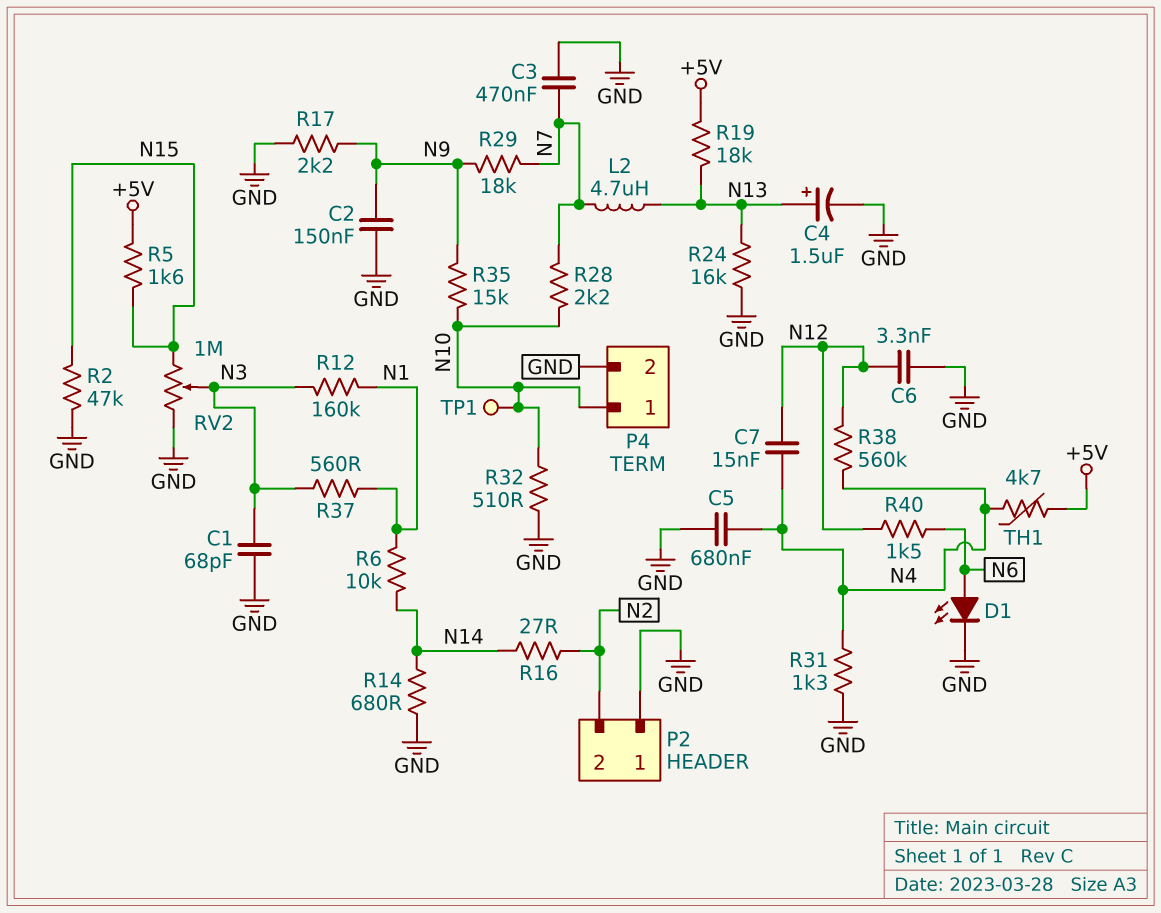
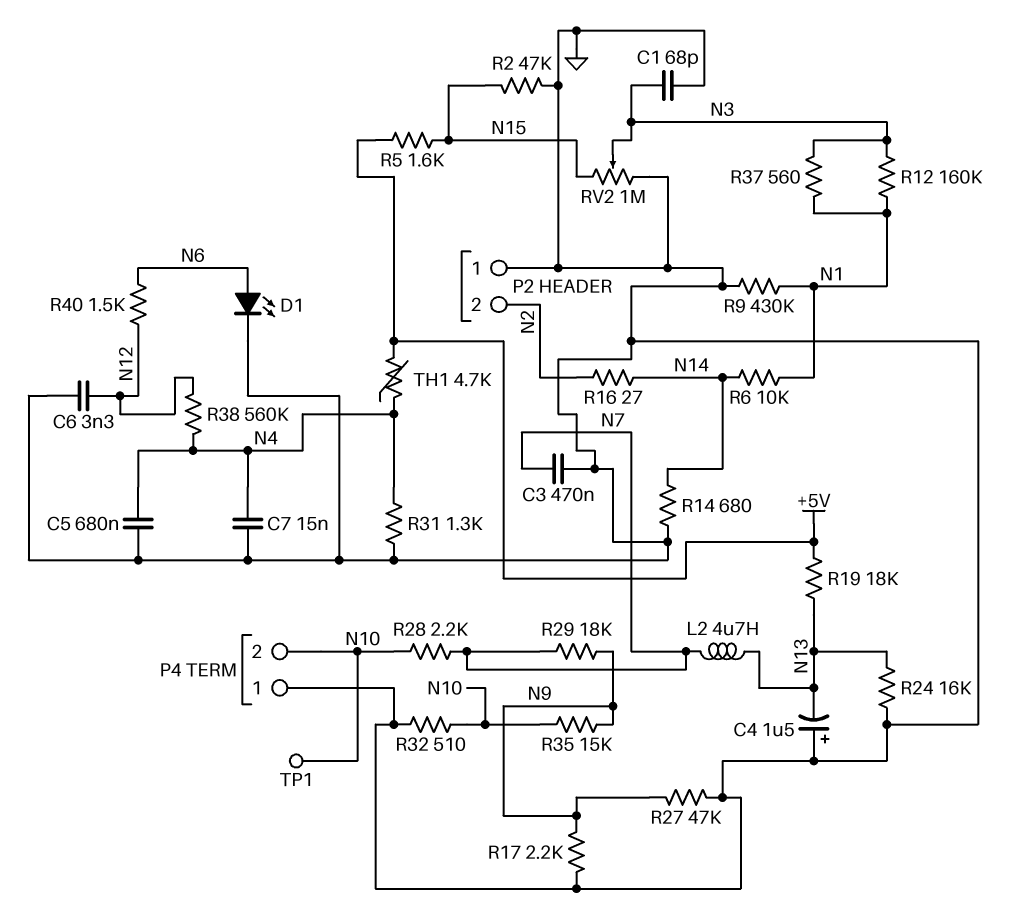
C2: 150nF (GND, N9) -> none
C4: 1.5uF (plus N13, minus GND) -> 1.5uF (plus GND, minus N13)
C7: 15nF (N4, N12) -> 15nF (GND, N4)
P4 pin 1: N10 -> GND
P4 pin 2: GND -> N10
R9: none -> 430k (GND, N1)
R27: none -> 47k (GND, N9)

